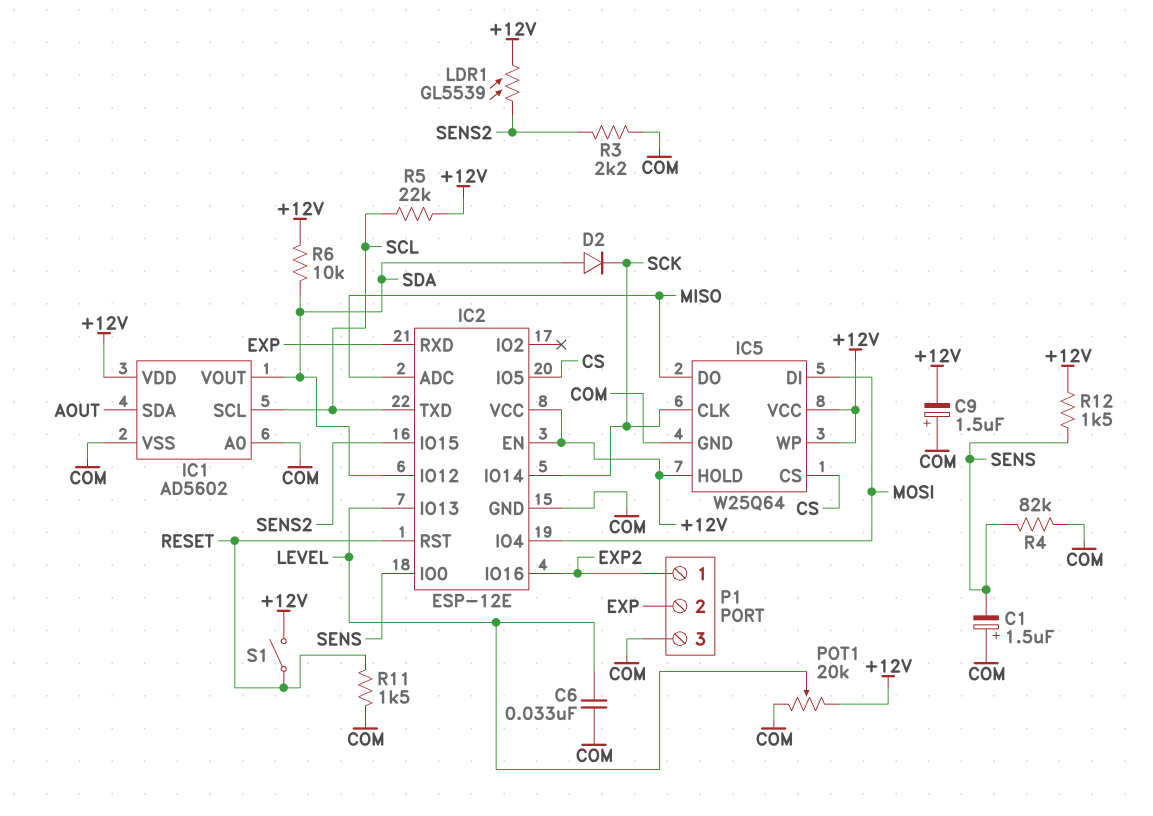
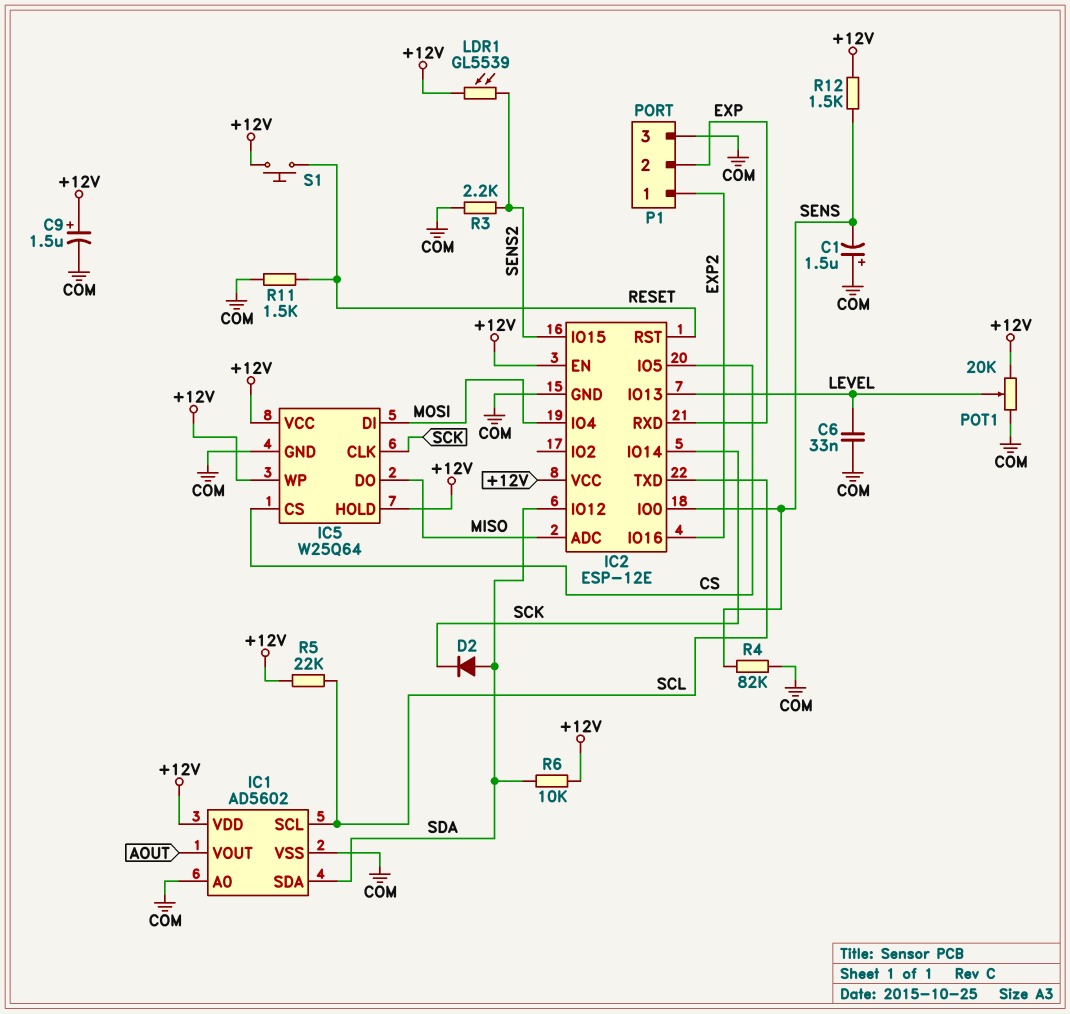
C9: 1.5uF (plus COM, minus +12V) -> 1.5uF (plus +12V, minus COM)
IC1 pin SDA: AOUT -> SDA
IC1 pin VOUT: SDA -> AOUT
S1: switch (+12V, RESET) -> button (+12V, RESET)

